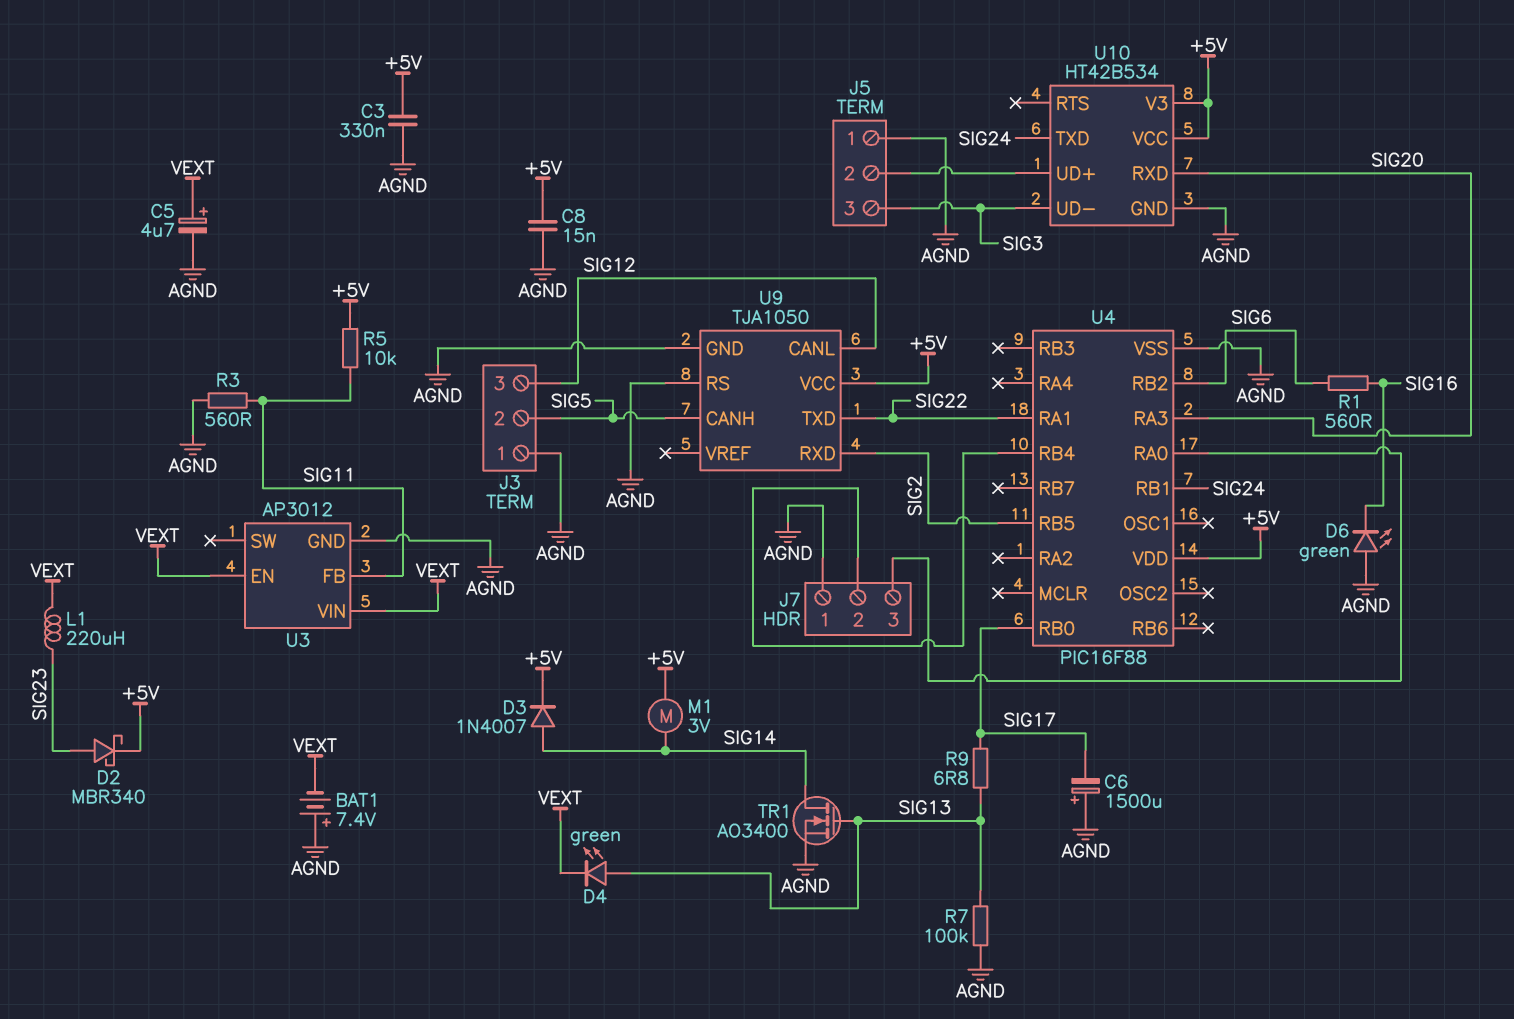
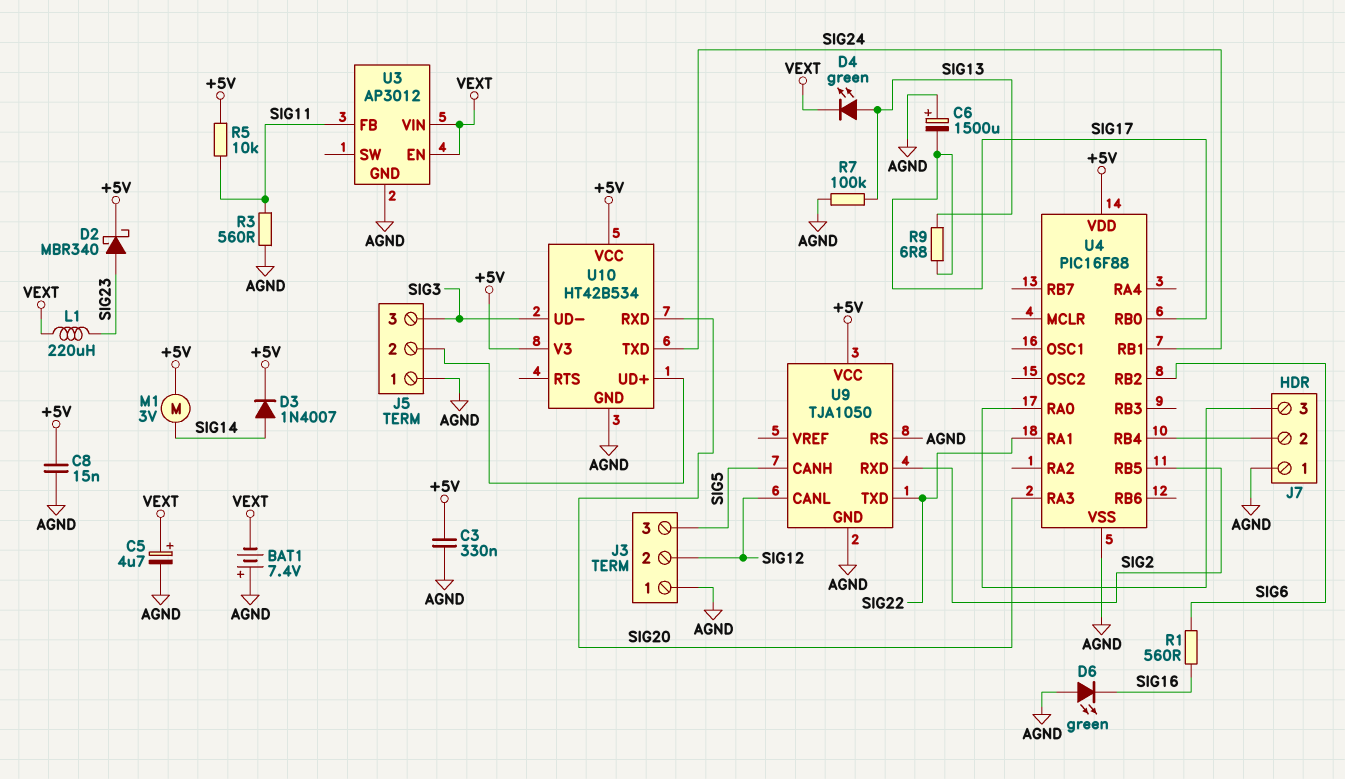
J3 pin 2: SIG5 -> SIG12
J3 pin 3: SIG12 -> SIG5
TR1: NMOS AO3400 (G SIG13, D SIG14, S AGND) -> none

